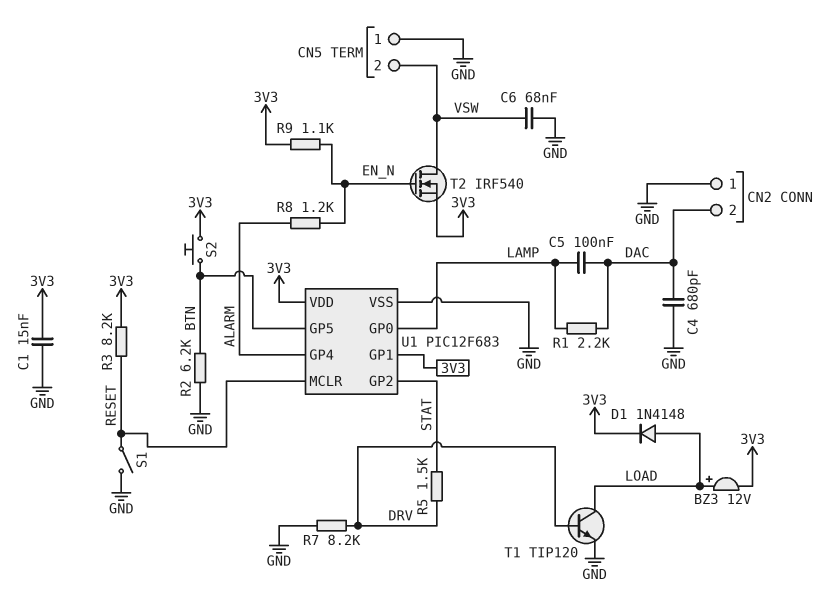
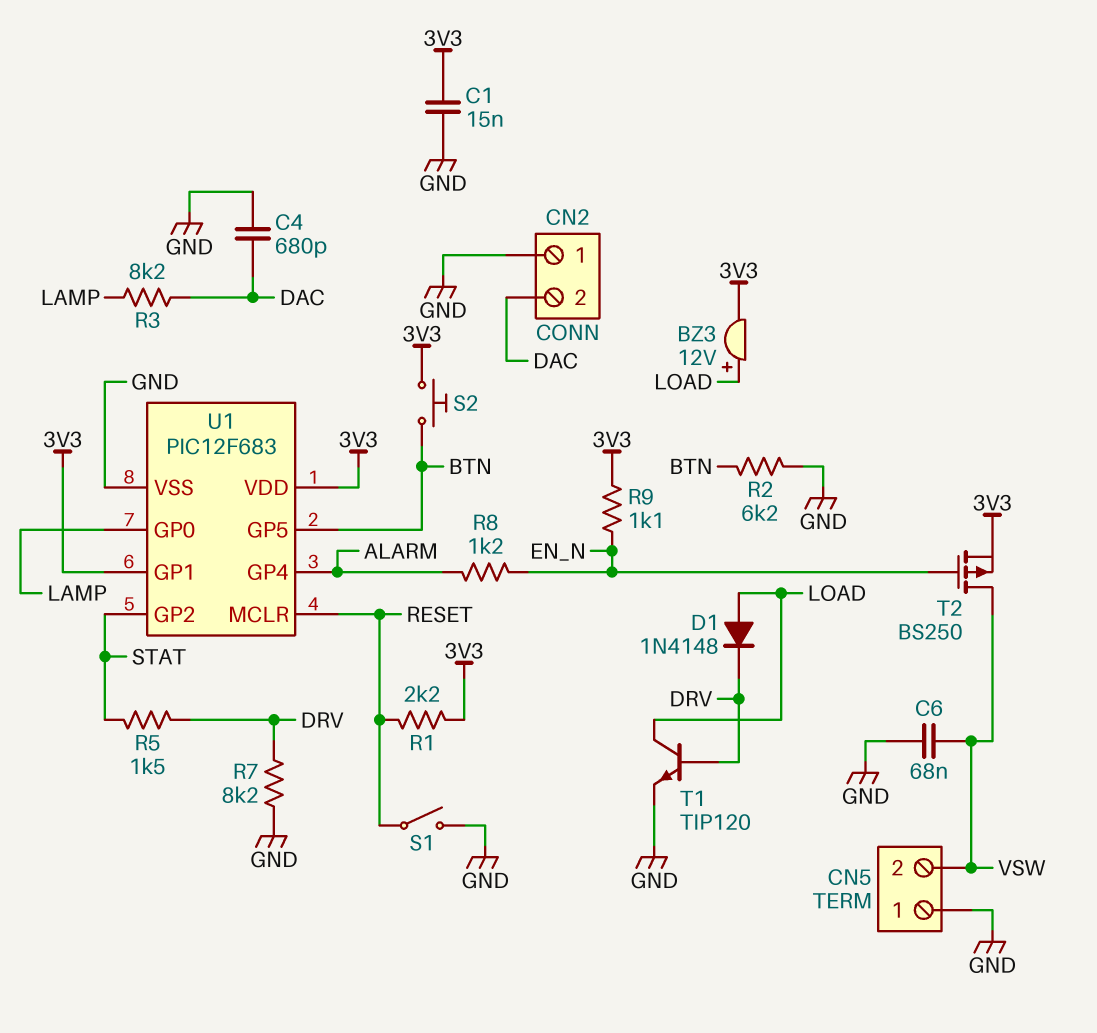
C5: 100nF (DAC, LAMP) -> none
D1: diode 1N4148 (A LOAD, K 3V3) -> diode 1N4148 (A LOAD, K DRV)
R1: 2.2k (DAC, LAMP) -> 2.2k (3V3, RESET)
R3: 8.2k (3V3, RESET) -> 8.2k (DAC, LAMP)
T2: NMOS IRF540 (G EN_N, D VSW, S 3V3) -> PMOS BS250 (G EN_N, D VSW, S 3V3)

